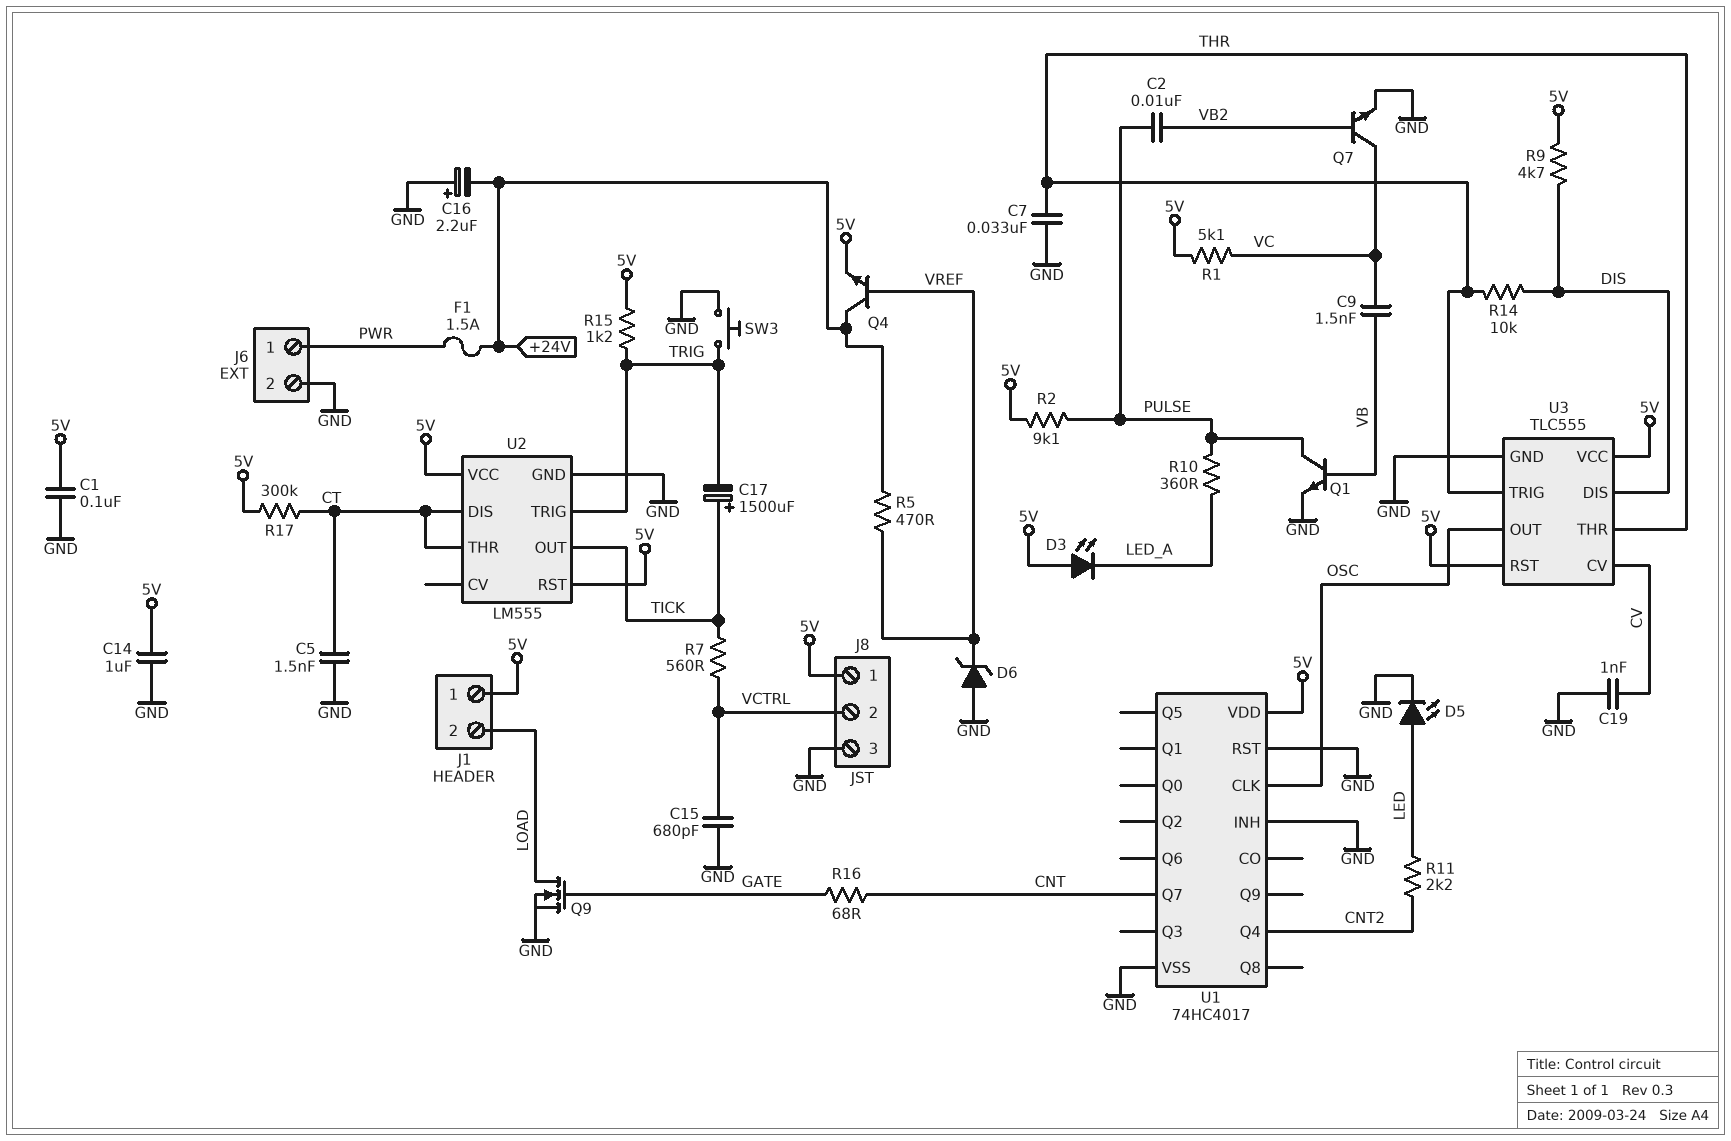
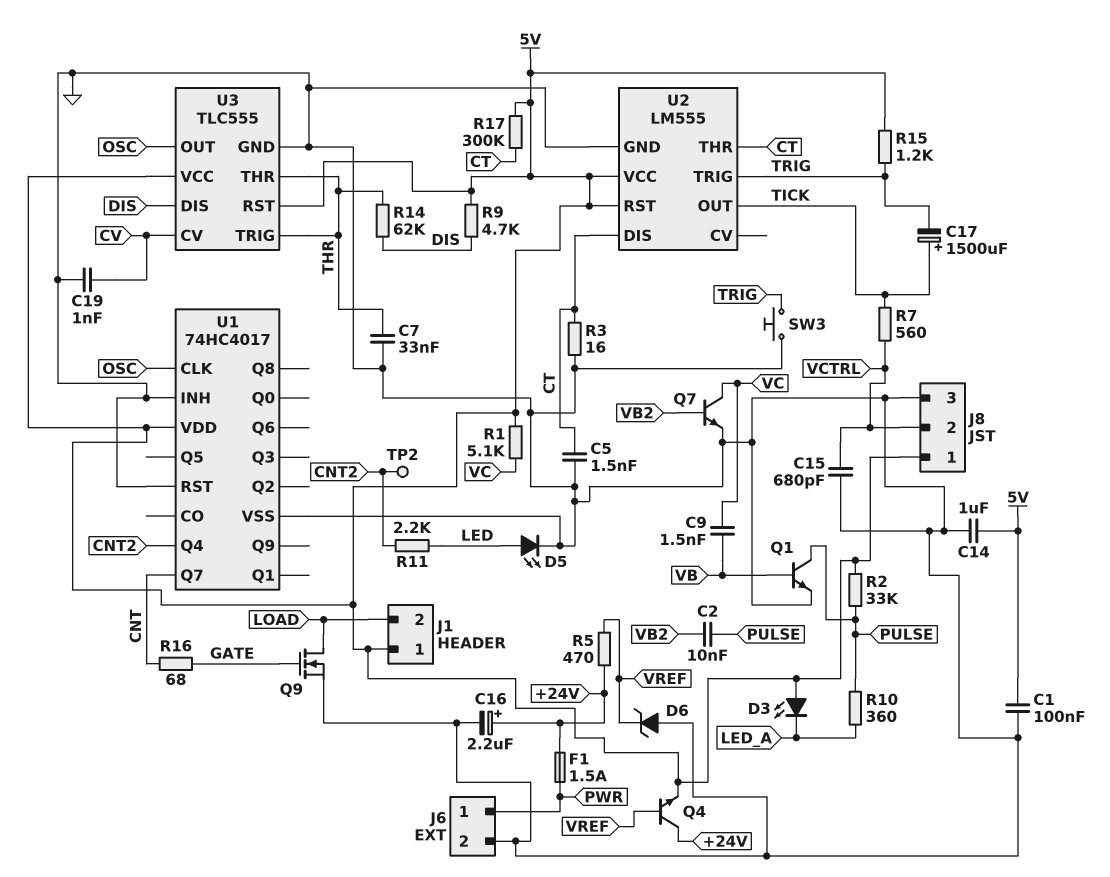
C16: 2.2uF (plus GND, minus +24V) -> 2.2uF (plus +24V, minus GND)
R2: 9.1k (5V, PULSE) -> 33k (5V, PULSE)
R3: none -> 16 (CT, GND)
R14: 10k (DIS, THR) -> 62k (DIS, THR)
TP2: none -> test point (CNT2)

